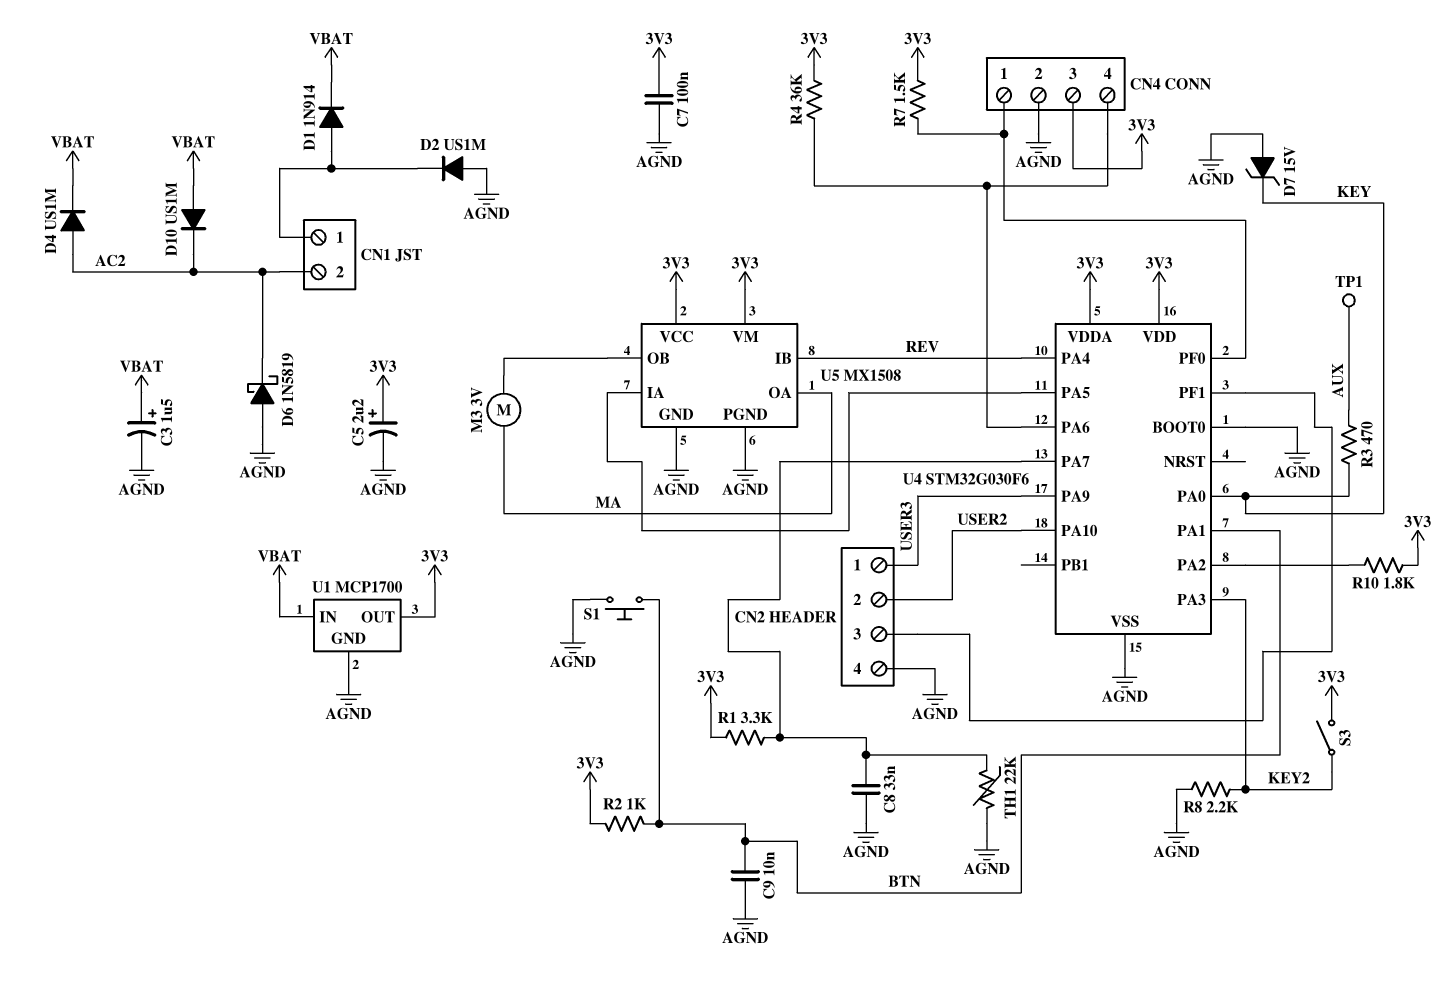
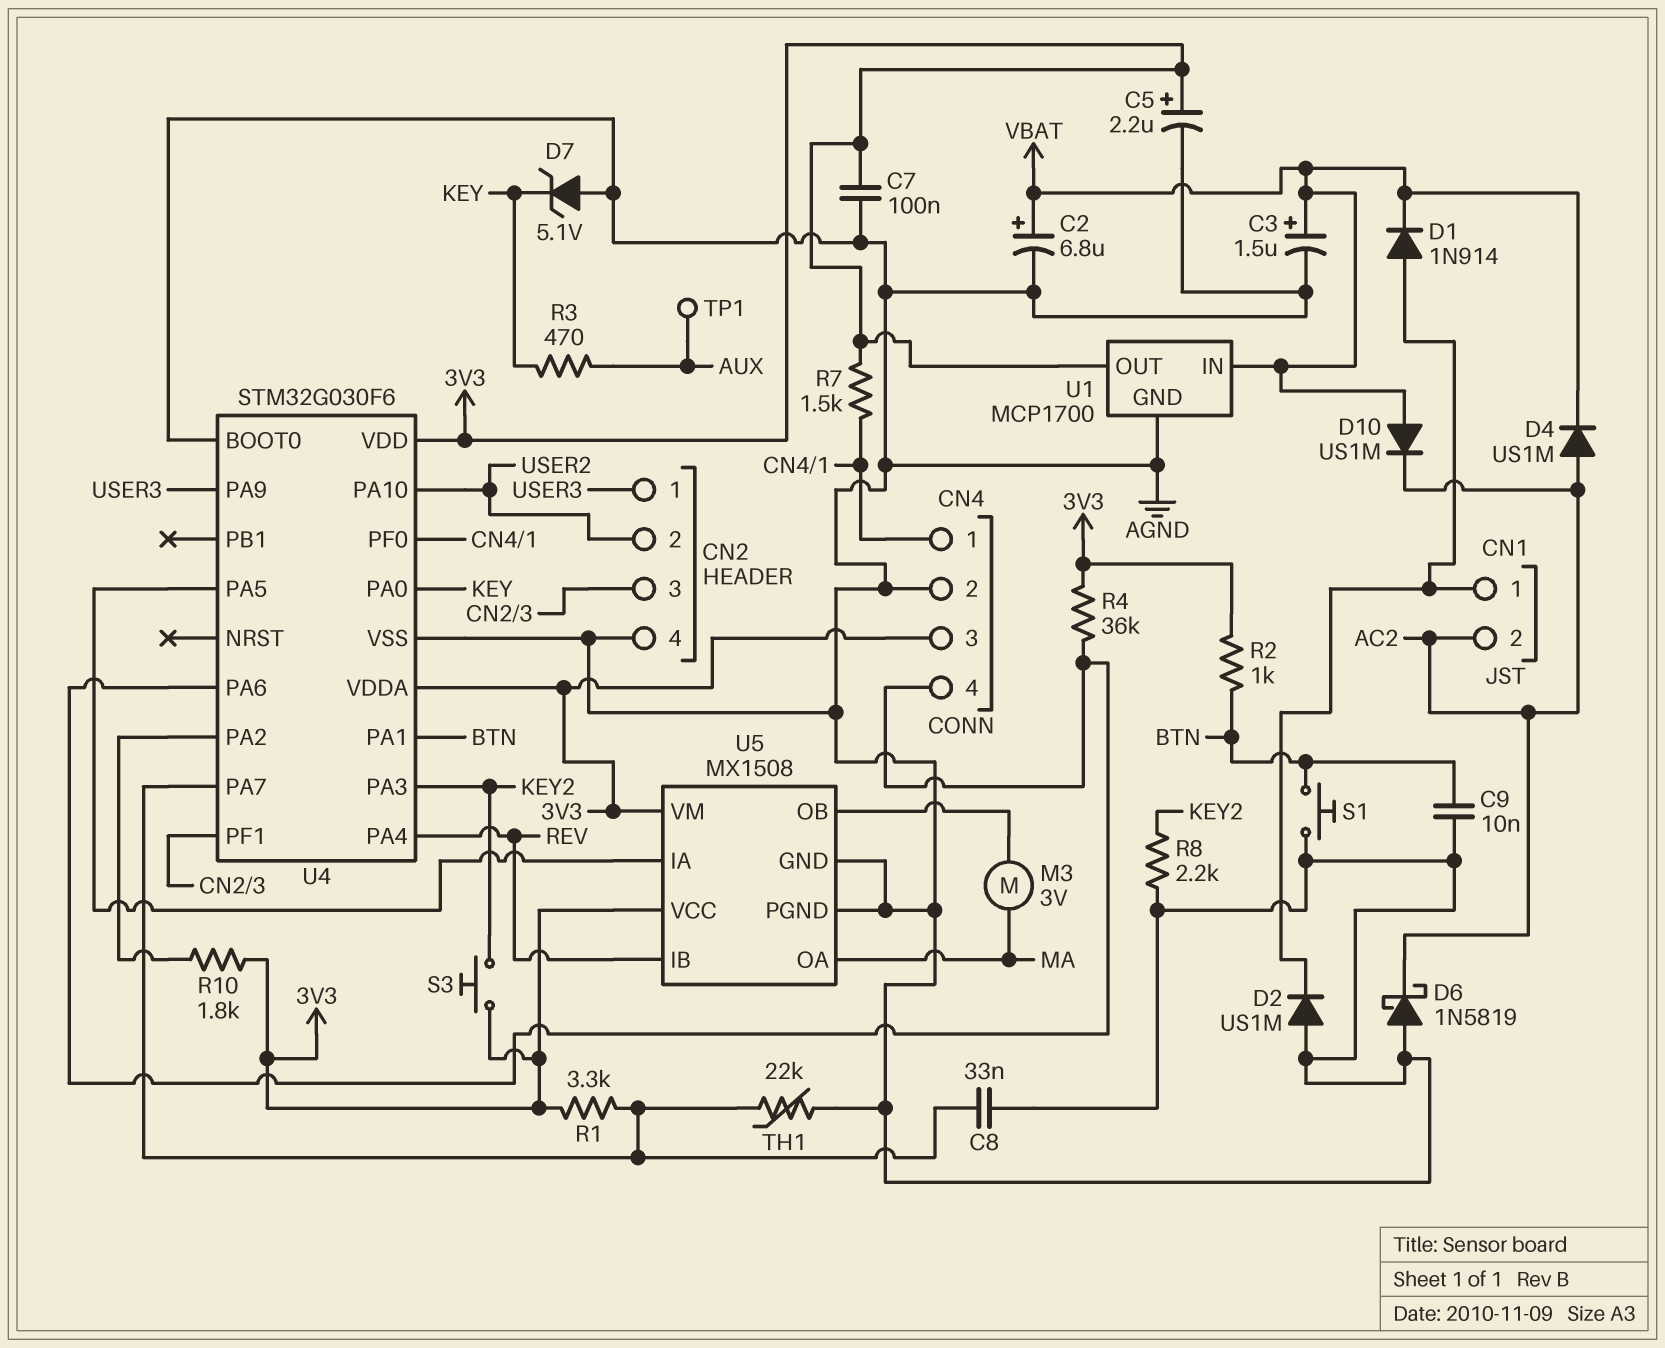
C2: none -> 6.8uF (plus VBAT, minus AGND)
D7: zener 15V (A AGND, K KEY) -> zener 5.1V (A AGND, K KEY)
S3: switch (3V3, KEY2) -> button (3V3, KEY2)

